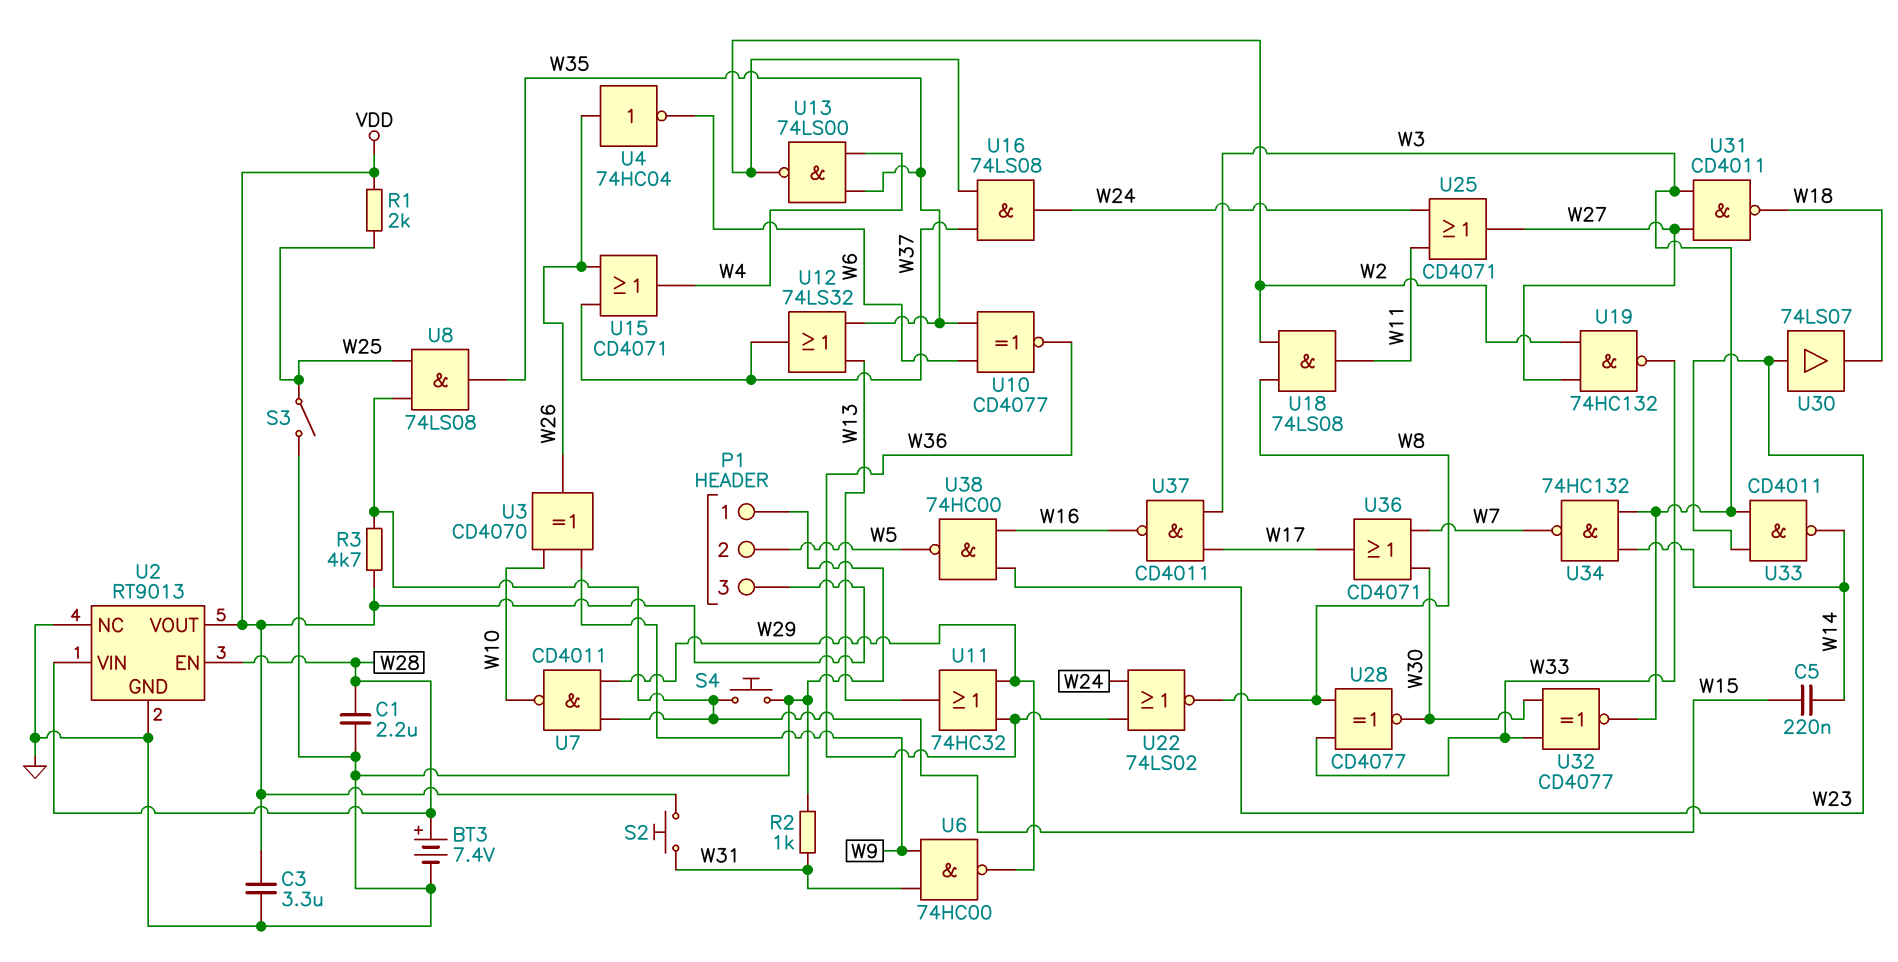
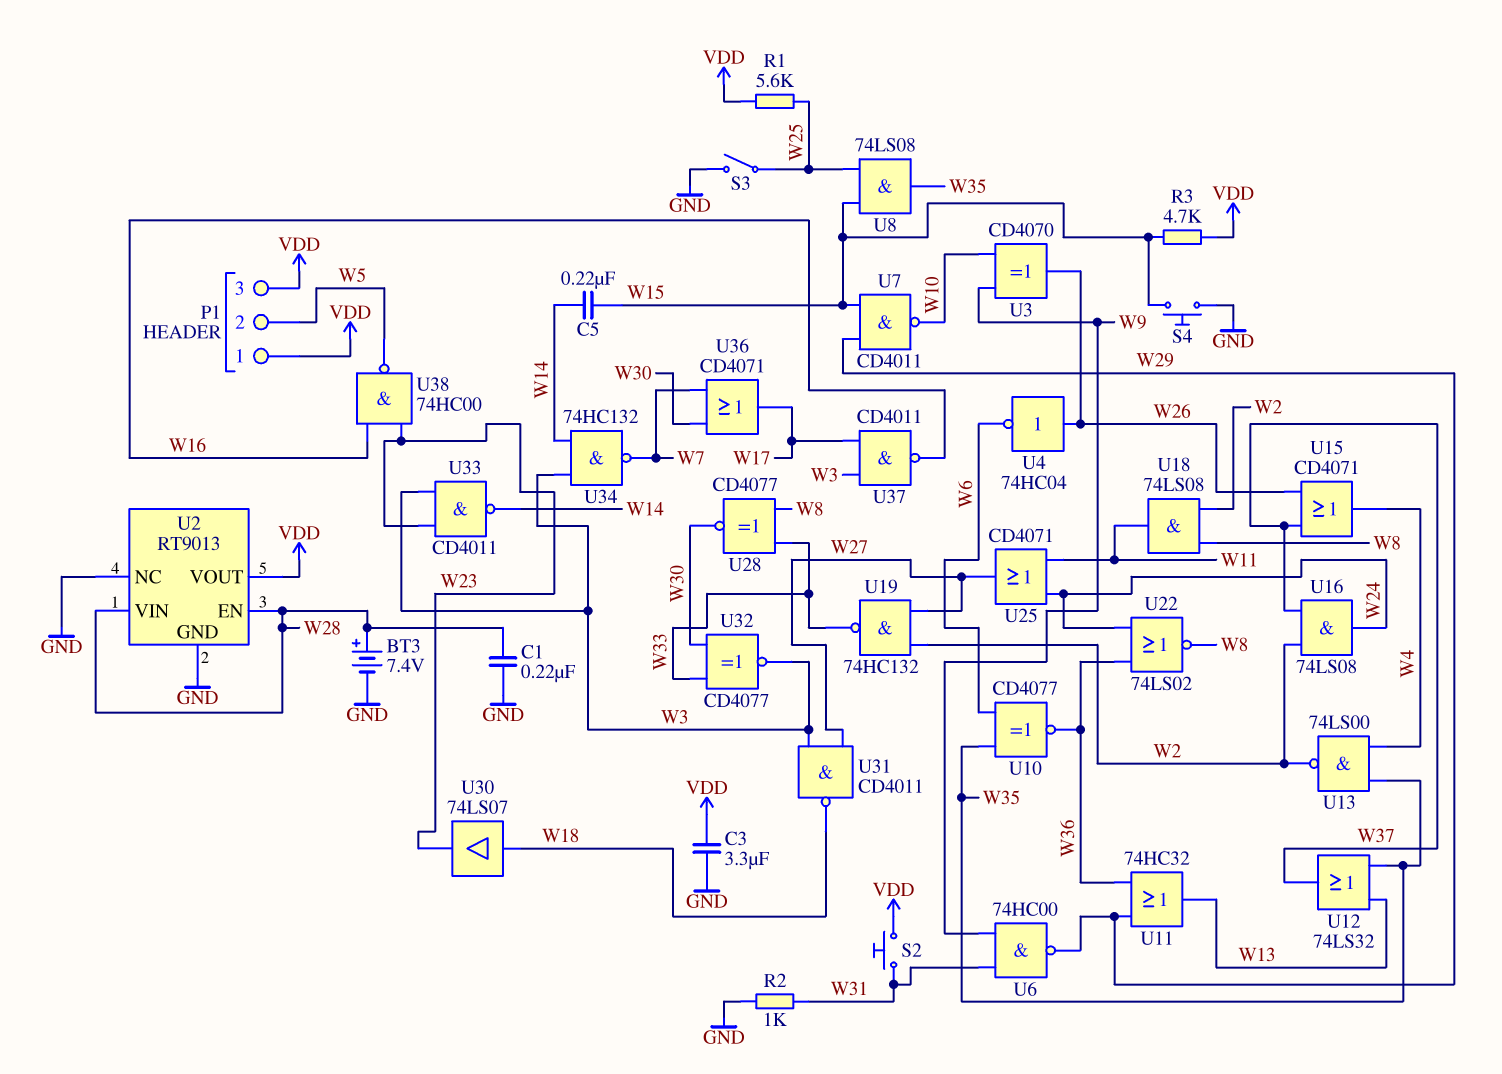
C1: 2.2uF (GND, W28) -> 220nF (GND, W28)
P1 pin 1: GND -> VDD
R1: 2k (VDD, W25) -> 5.6k (VDD, W25)
U30: buffer 74LS07 (in W23, out W18) -> buffer 74LS07 (in W18, out W23)

